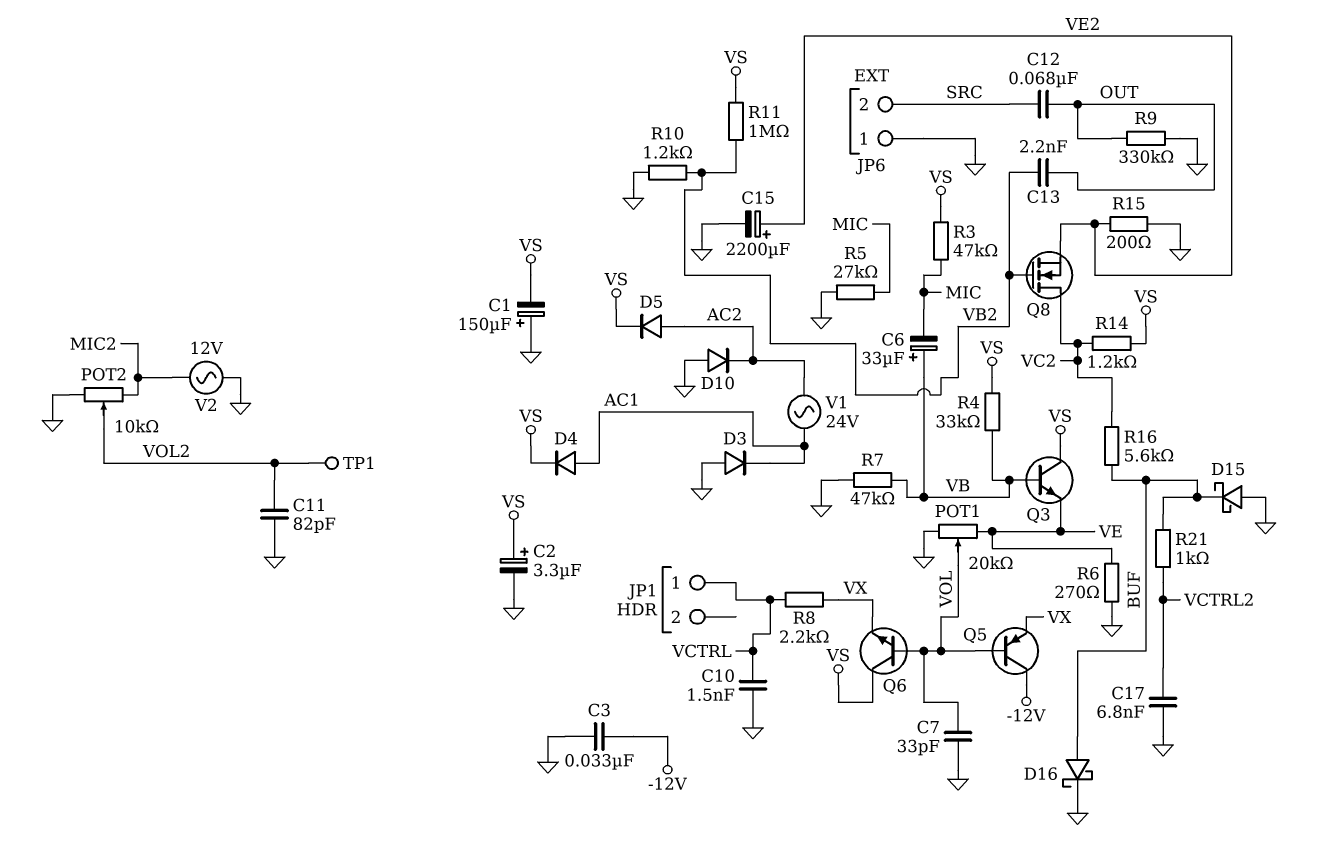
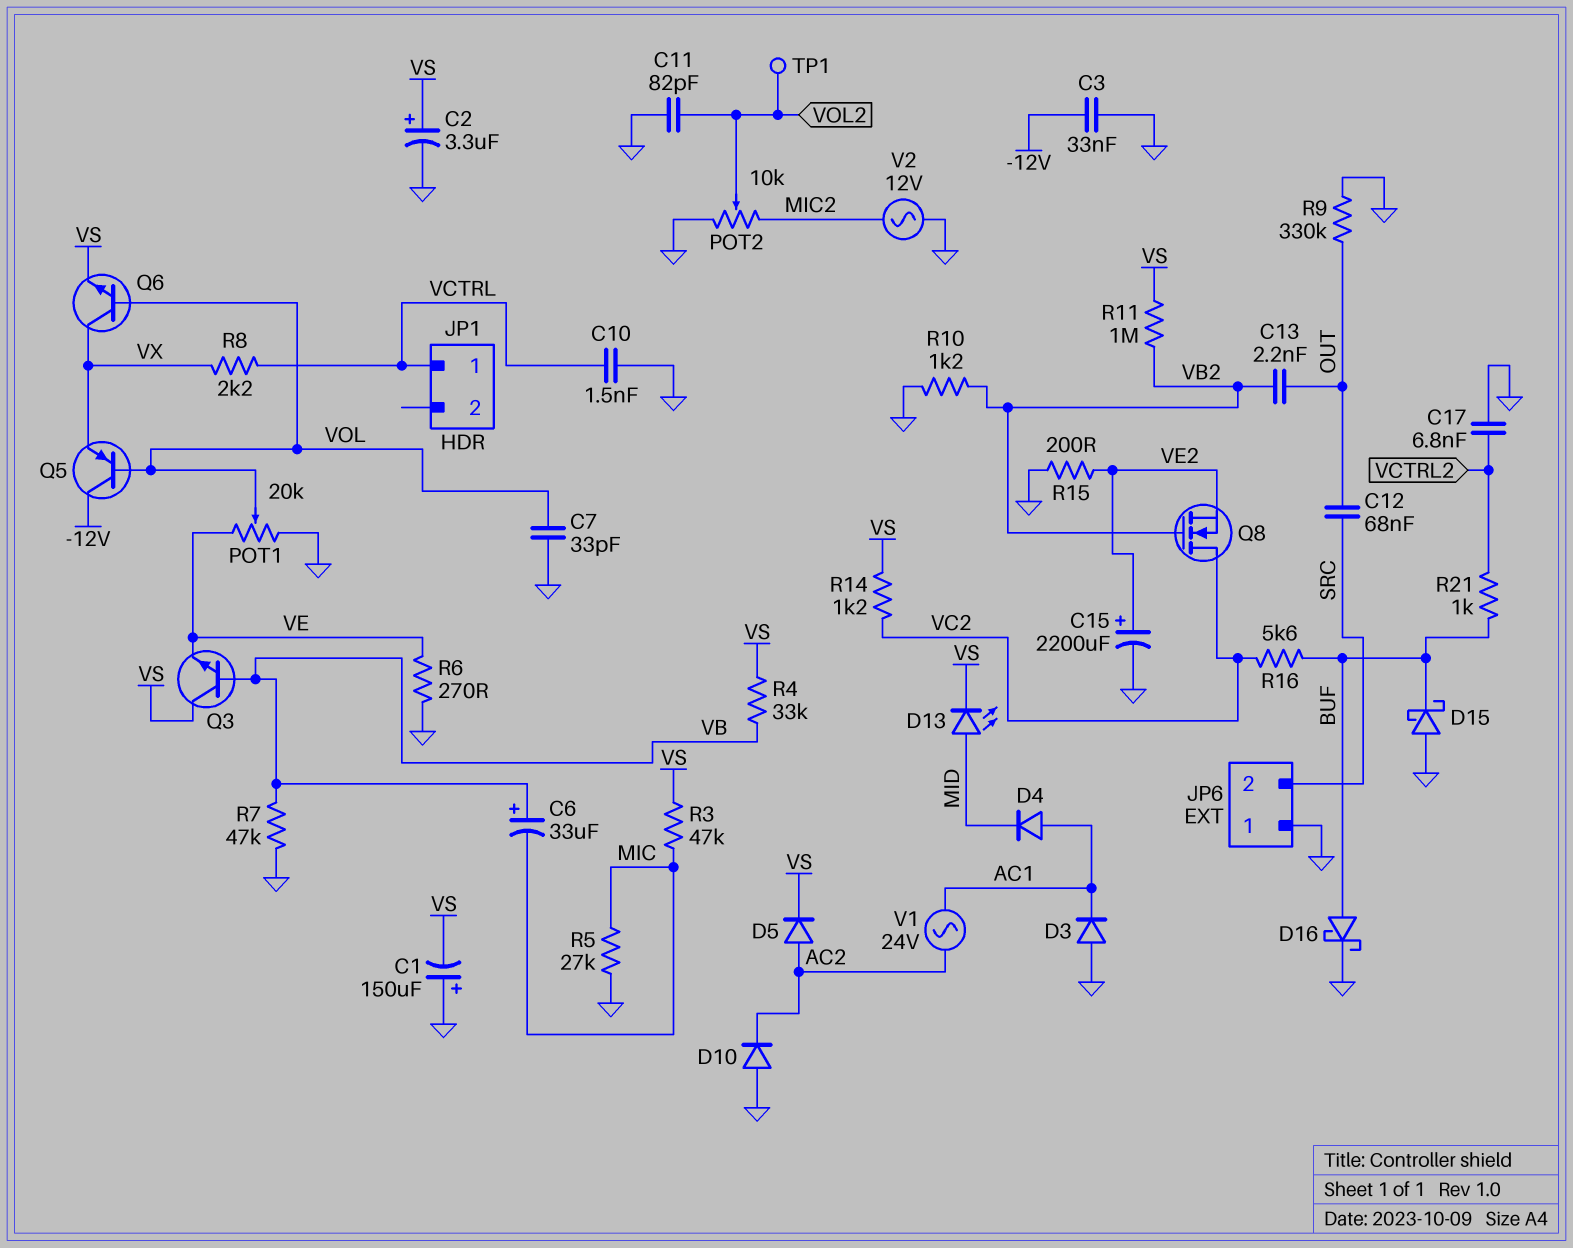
D4: diode (A AC1, K VS) -> diode (A AC1, K MID)
D13: none -> LED (A MID, K VS)
Q6: NPN (B VOL, C VS, E VX) -> NPN (B VOL, C VX, E VS)

